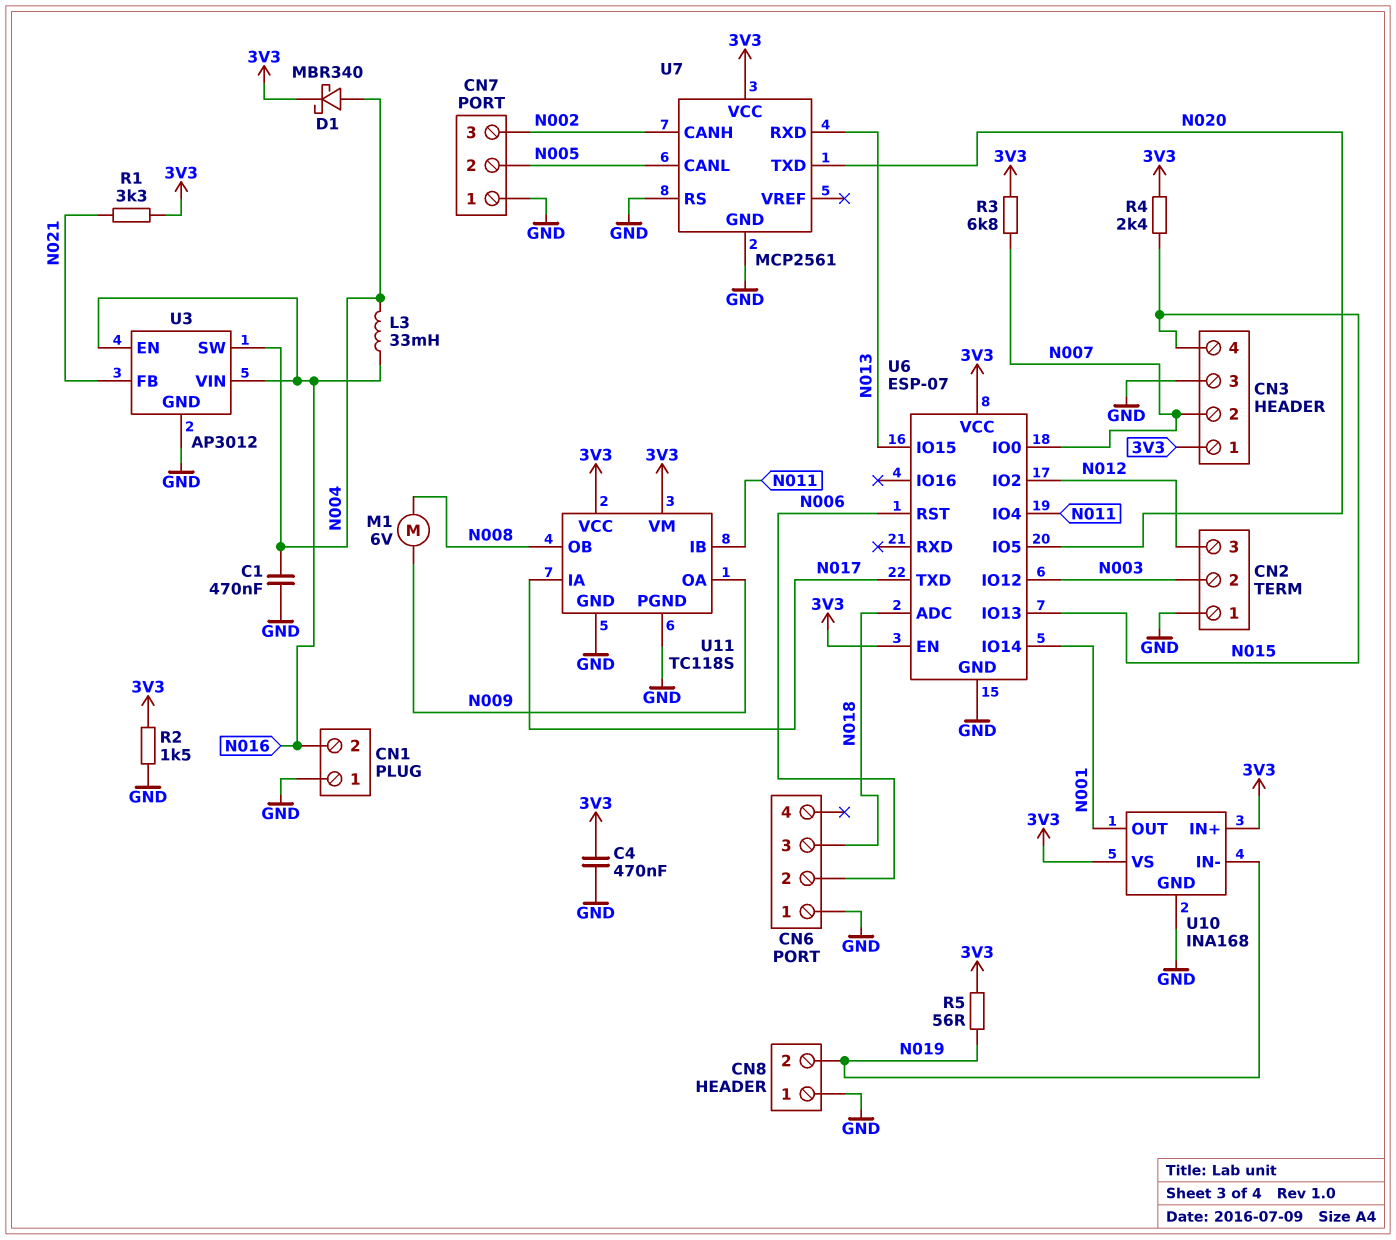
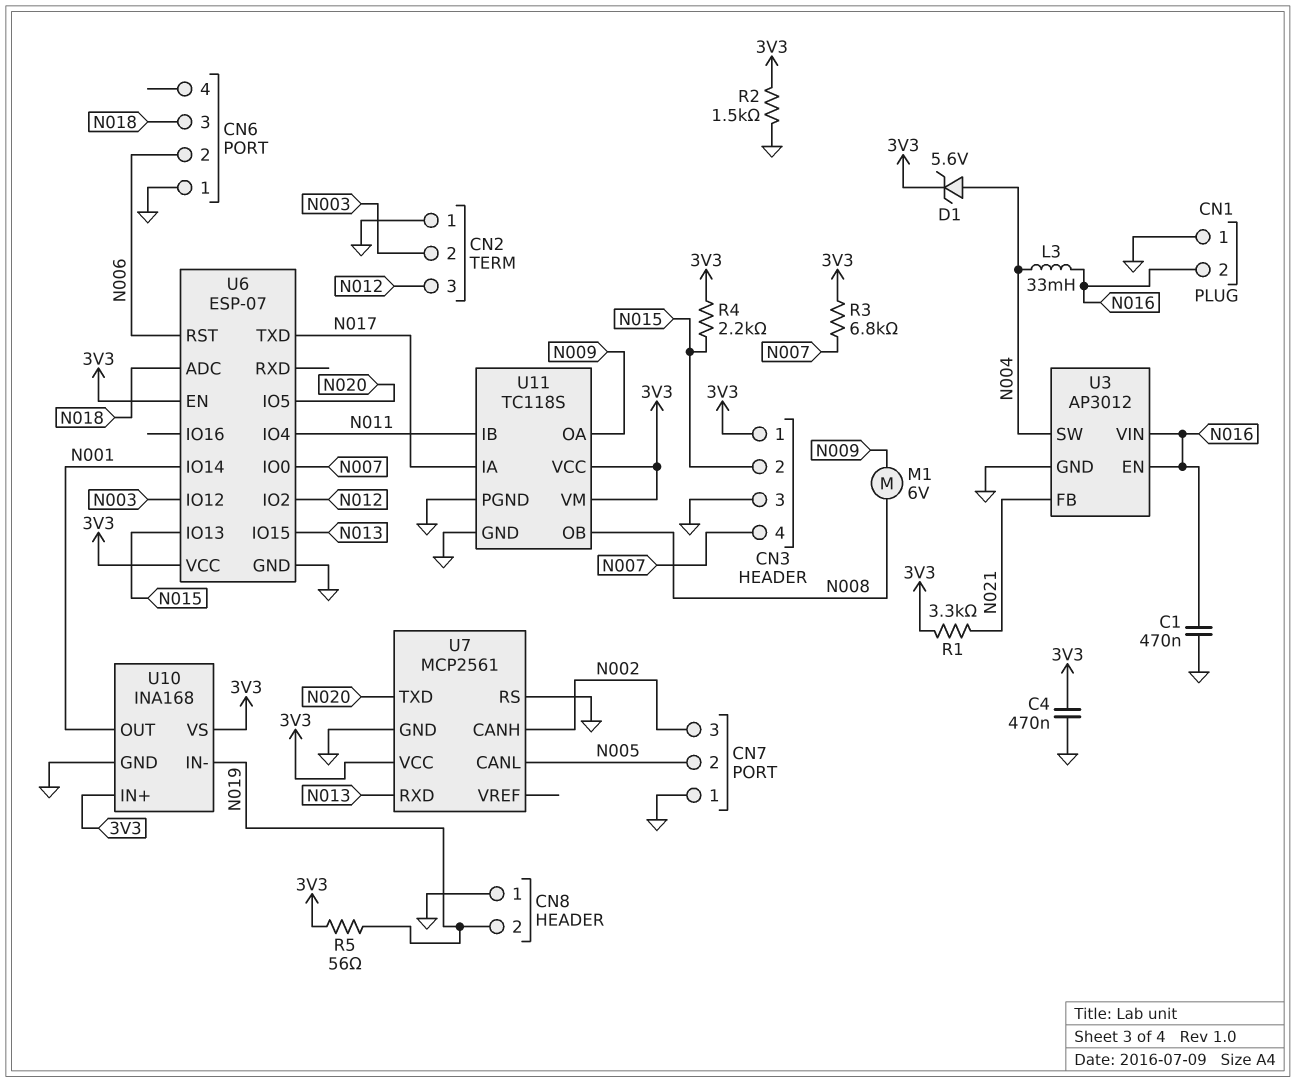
C1: 470nF (GND, N004) -> 470nF (GND, N016)
CN3 pin 2: N007 -> N015
CN3 pin 4: N015 -> N007
D1: schottky MBR340 (A N004, K 3V3) -> zener 5.6V (A N004, K 3V3)
R4: 2.4k (3V3, N015) -> 2.2k (3V3, N015)

